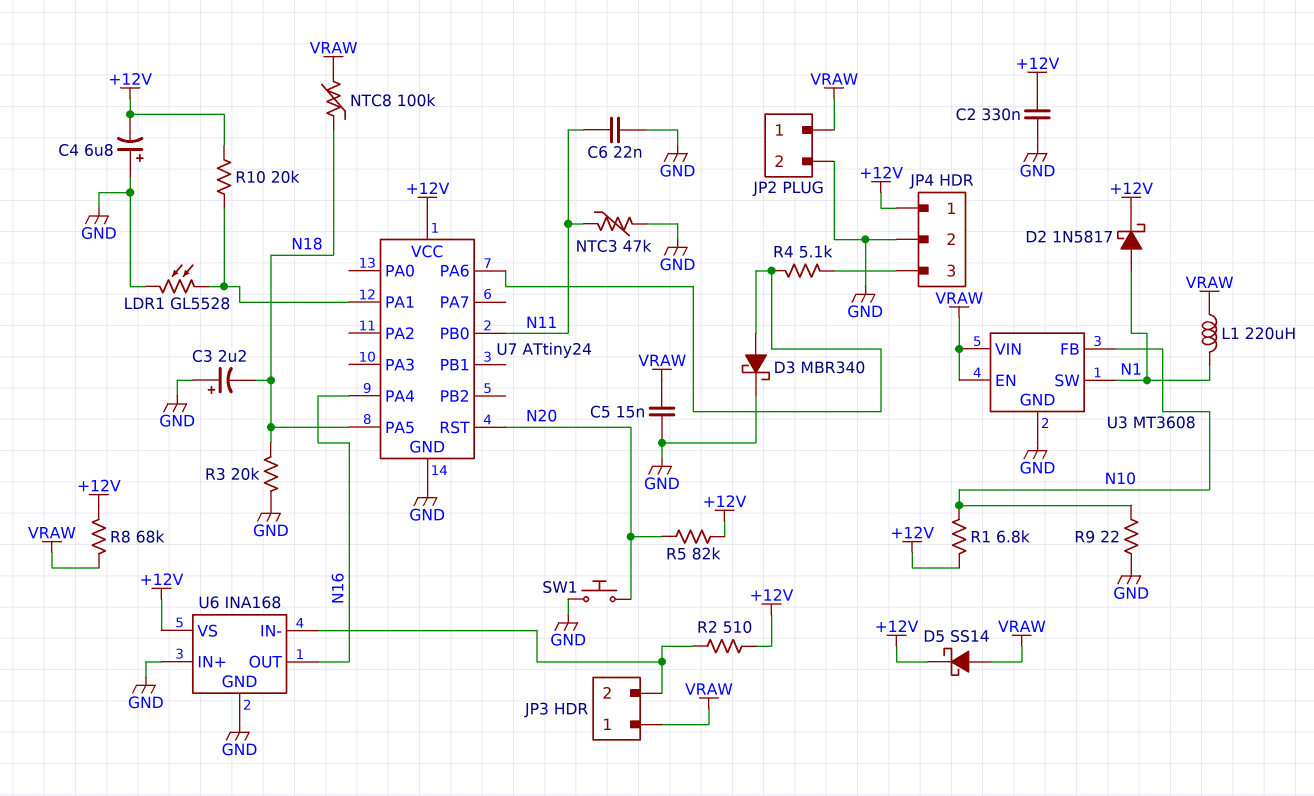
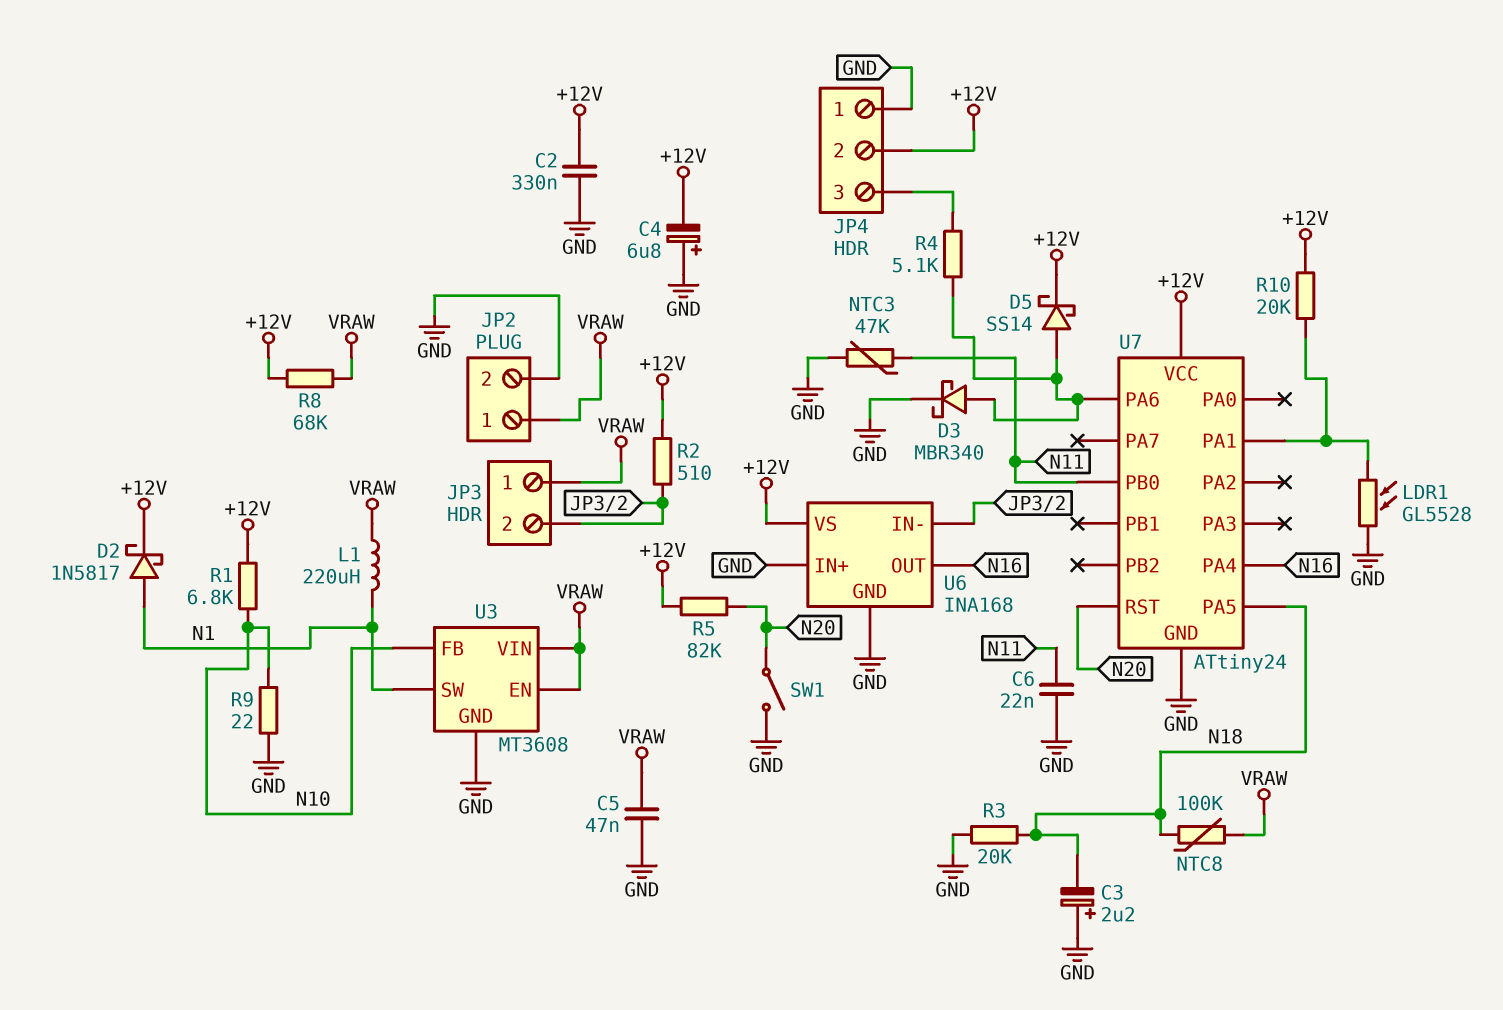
C5: 15nF (GND, VRAW) -> 47nF (GND, VRAW)
D5: schottky SS14 (A VRAW, K +12V) -> schottky SS14 (A U7/PA6, K +12V)
JP4 pin 1: +12V -> GND
JP4 pin 2: GND -> +12V
SW1: button (GND, N20) -> switch (GND, N20)

